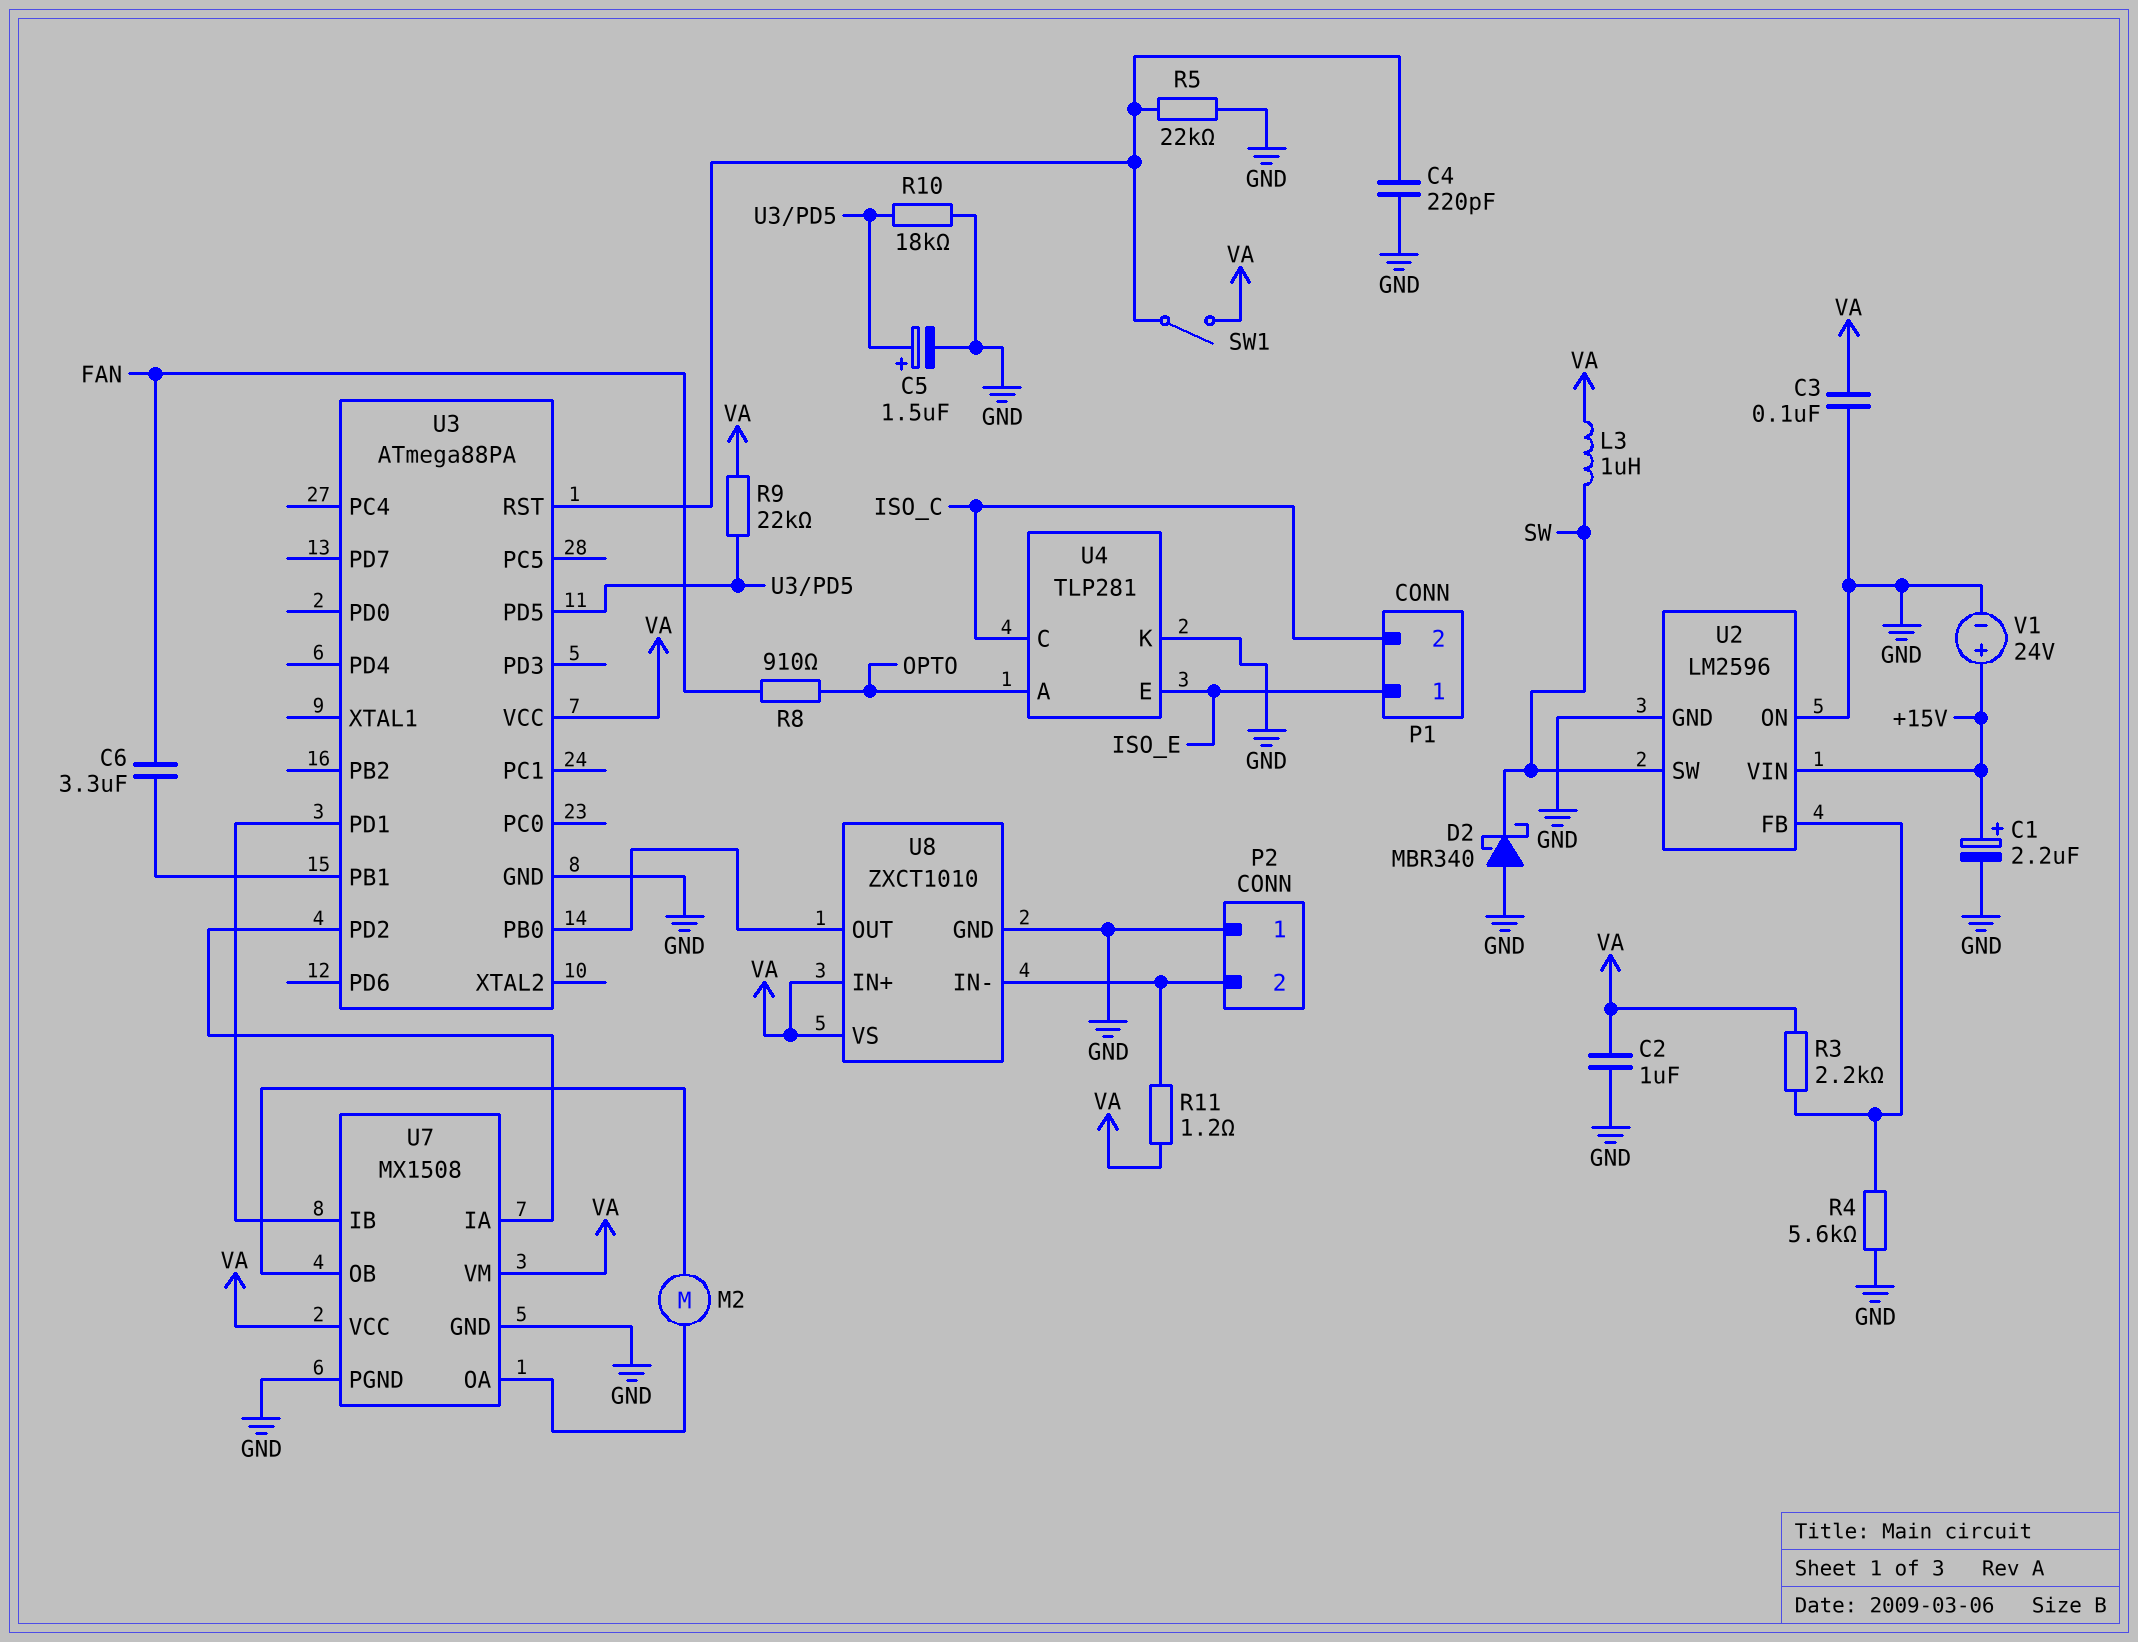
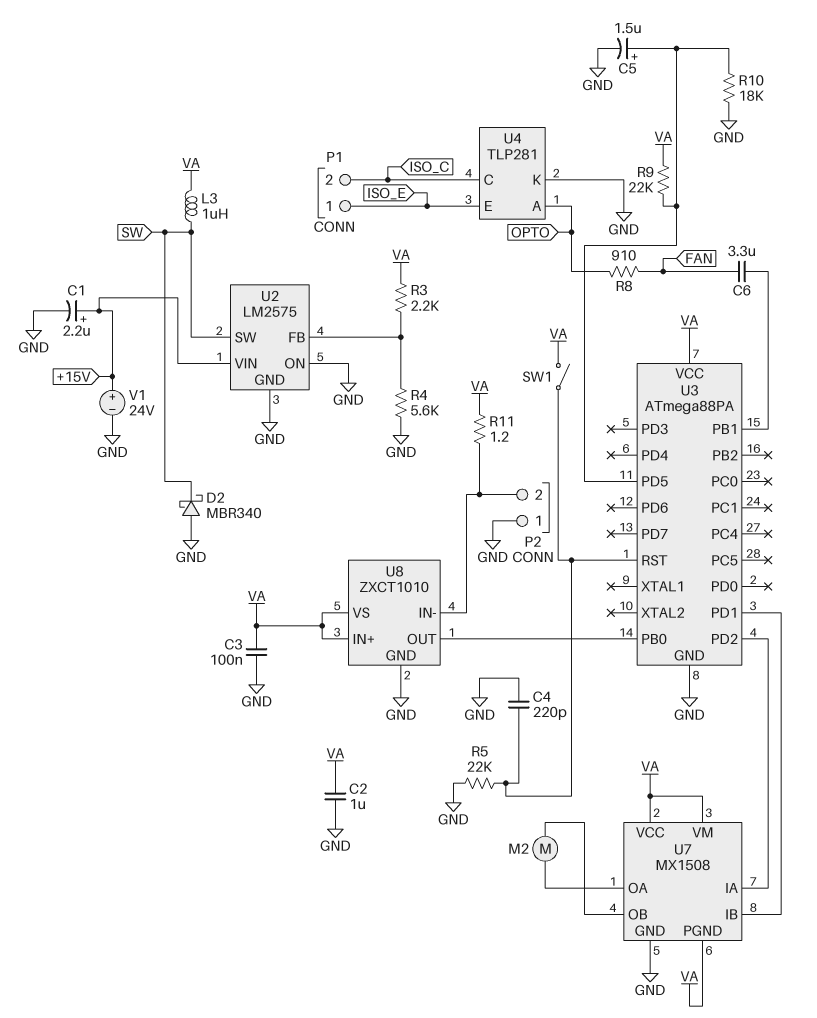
U2: LM2596 -> LM2575
U7 pin PGND: GND -> VA

